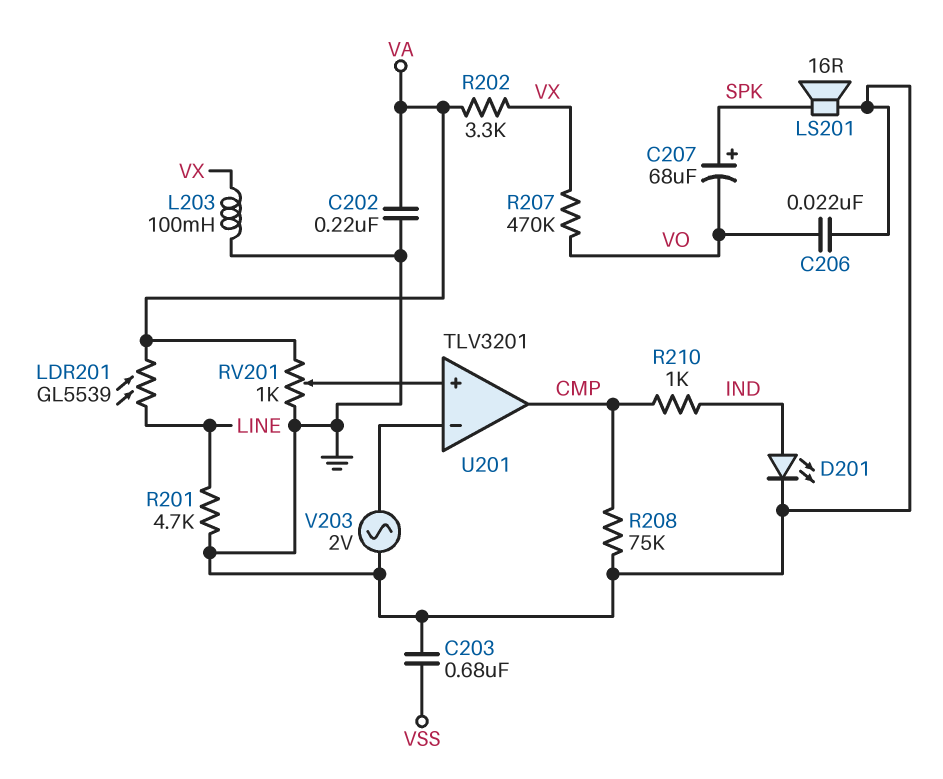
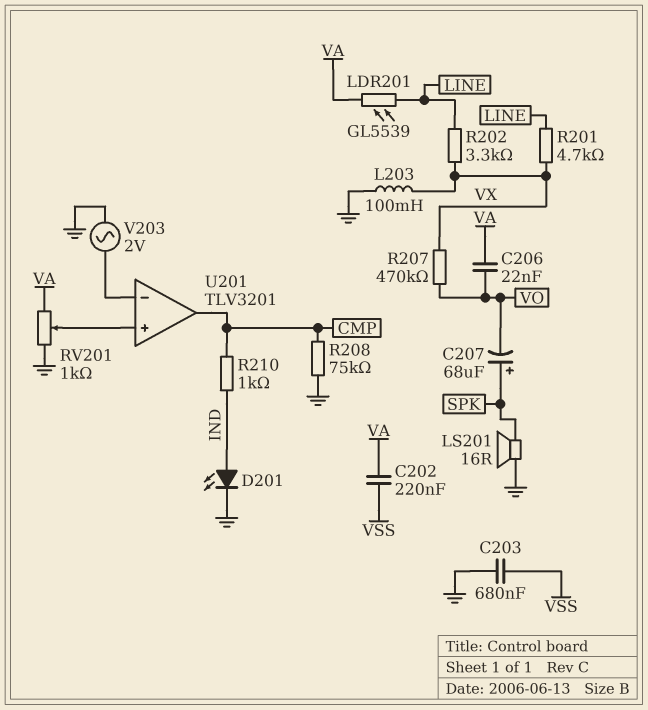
C202: 220nF (GND, VA) -> 220nF (VA, VSS)
C206: 22nF (GND, VO) -> 22nF (VA, VO)
R201: 4.7k (GND, LINE) -> 4.7k (LINE, VX)
R202: 3.3k (VA, VX) -> 3.3k (LINE, VX)

